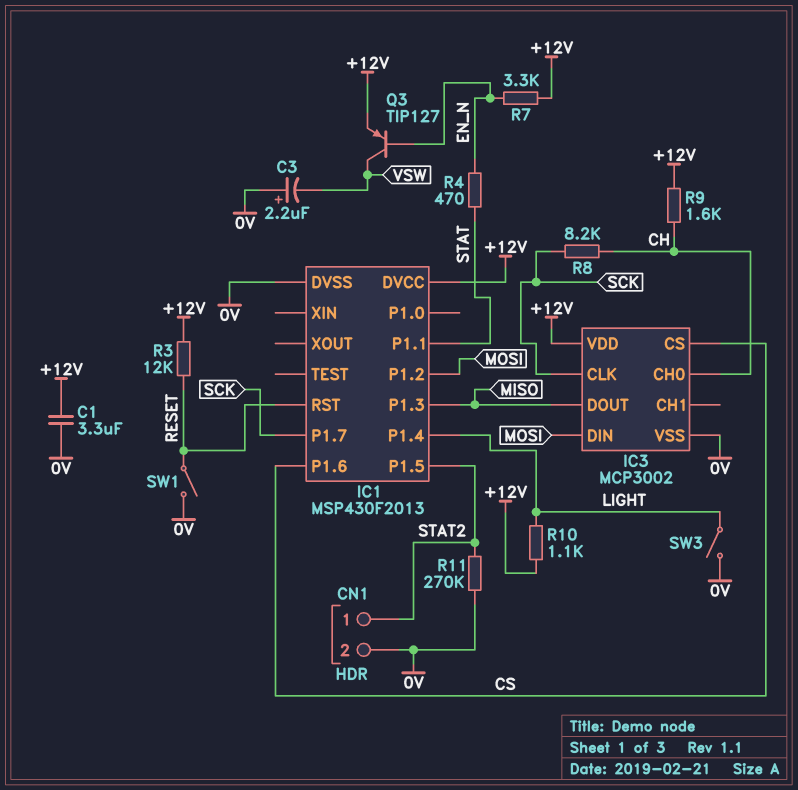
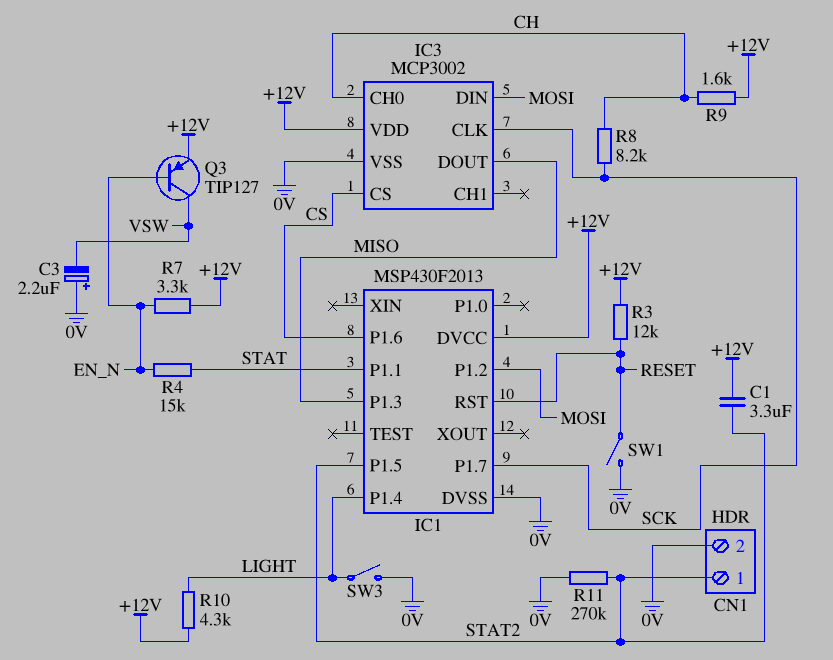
C1: 3.3uF (+12V, 0V) -> 3.3uF (+12V, STAT2)
R4: 470 (EN_N, STAT) -> 15k (EN_N, STAT)
R10: 1.1k (+12V, LIGHT) -> 4.3k (+12V, LIGHT)

